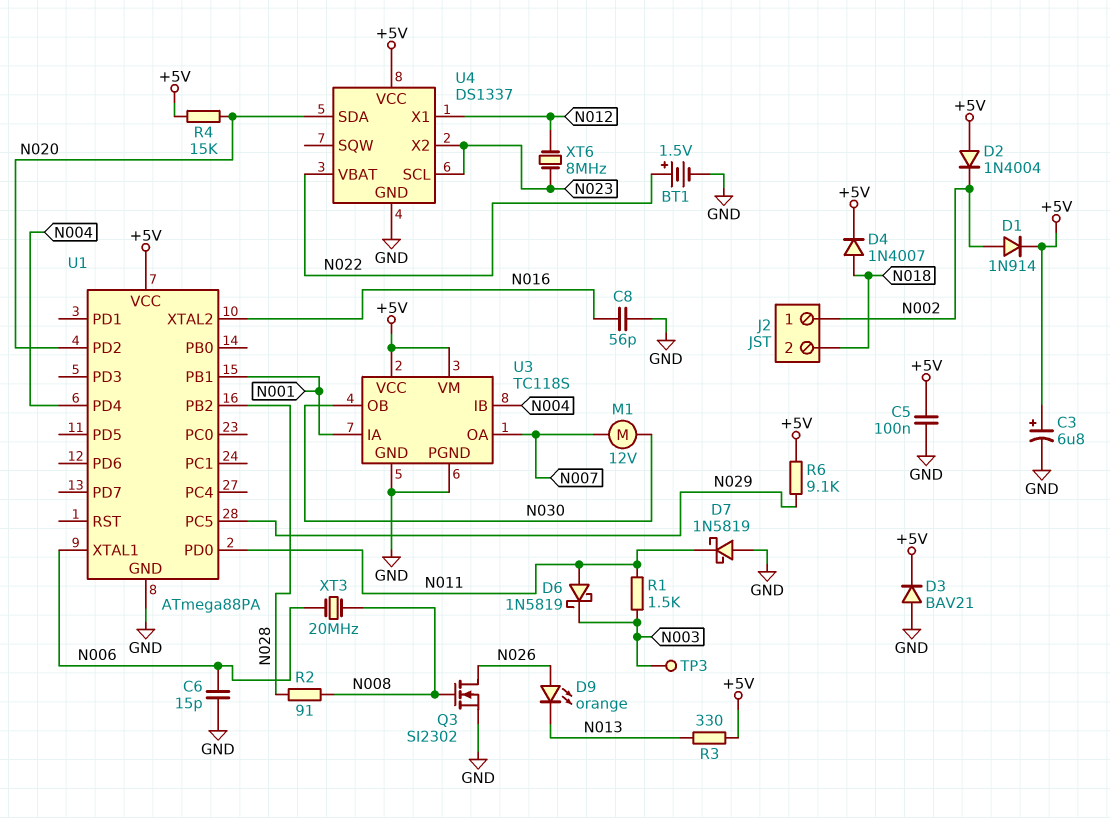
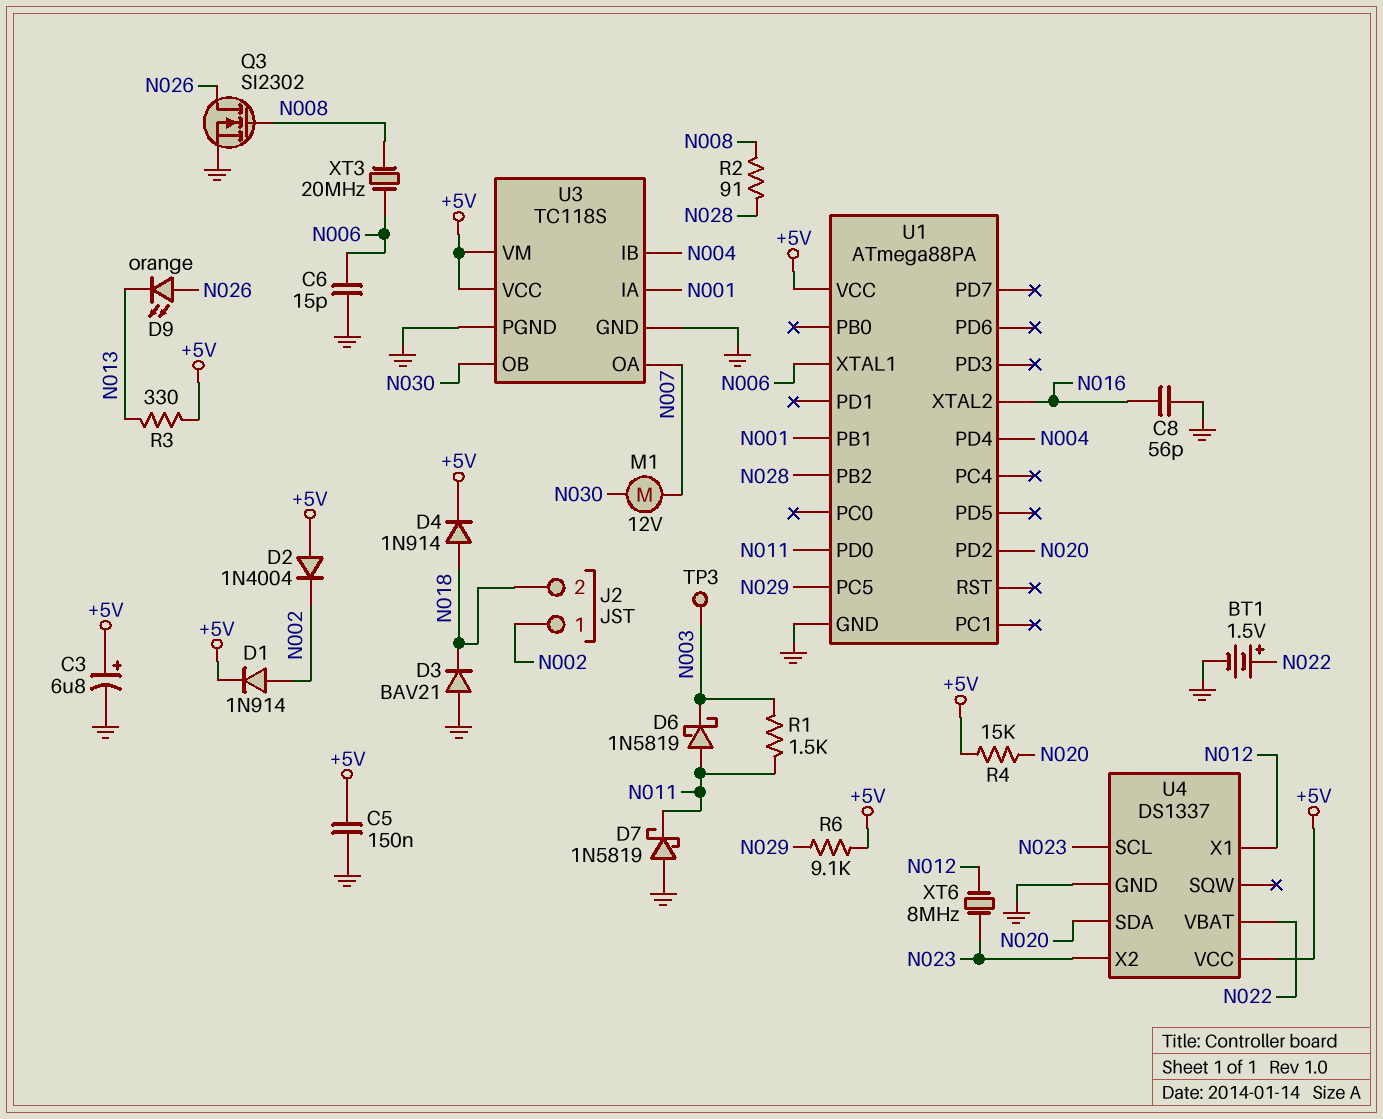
C5: 100nF (+5V, GND) -> 150nF (+5V, GND)
D3: diode BAV21 (A GND, K +5V) -> diode BAV21 (A GND, K N018)
D4: diode 1N4007 (A N018, K +5V) -> diode 1N914 (A N018, K +5V)

